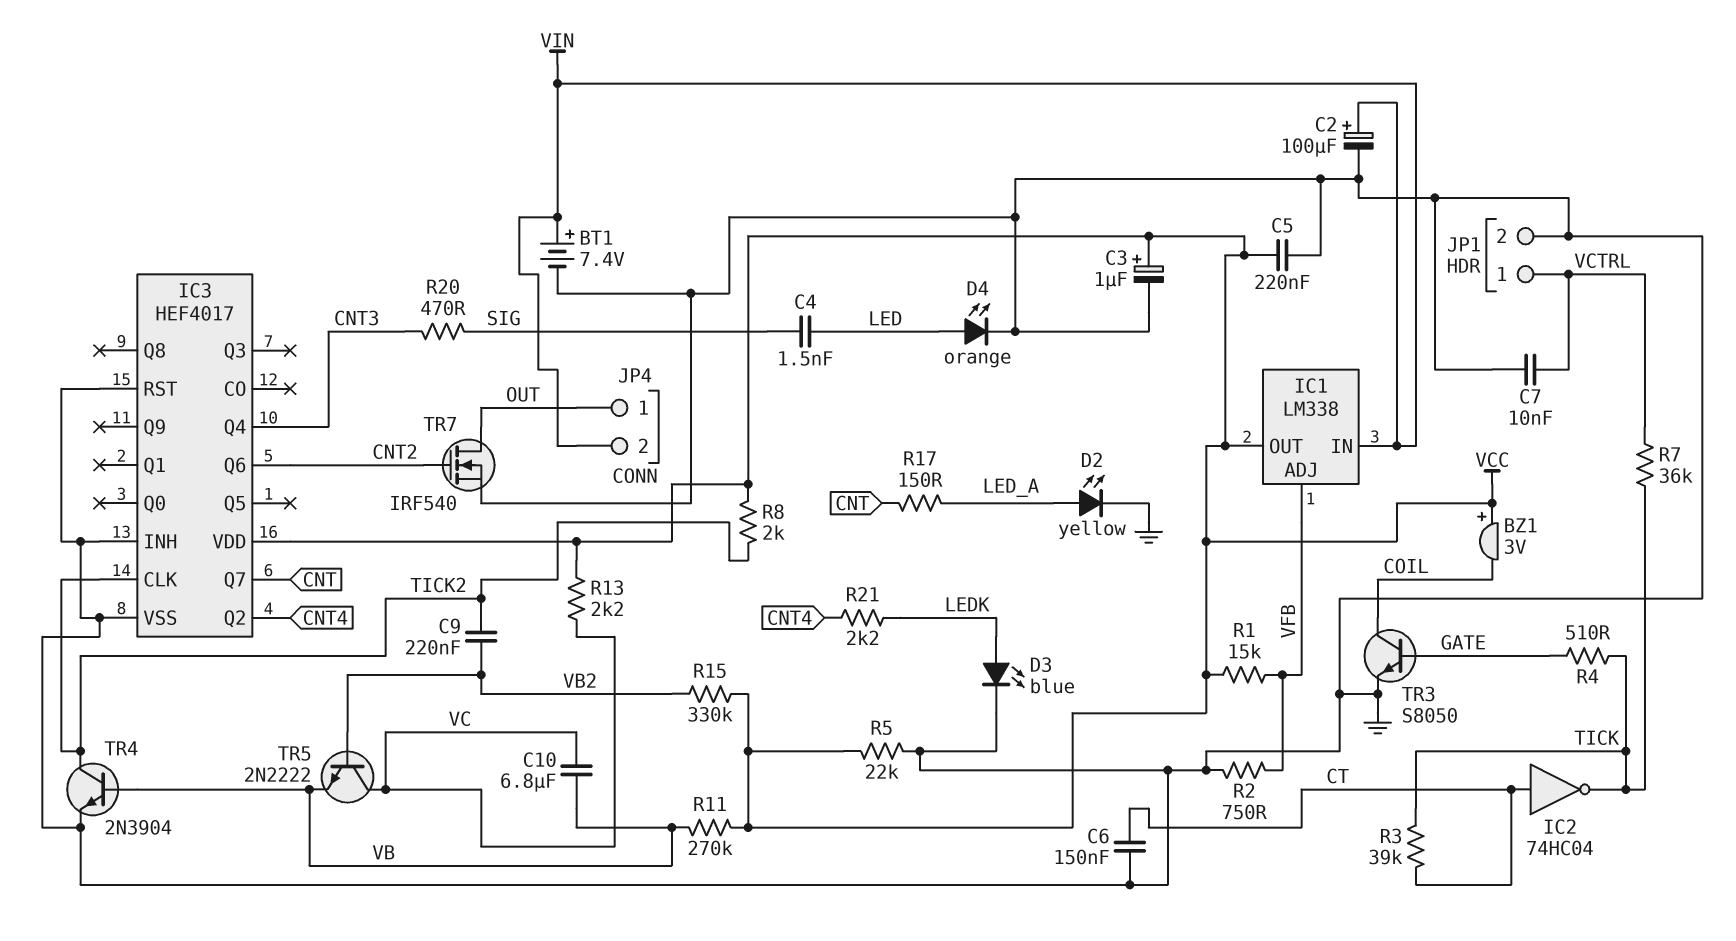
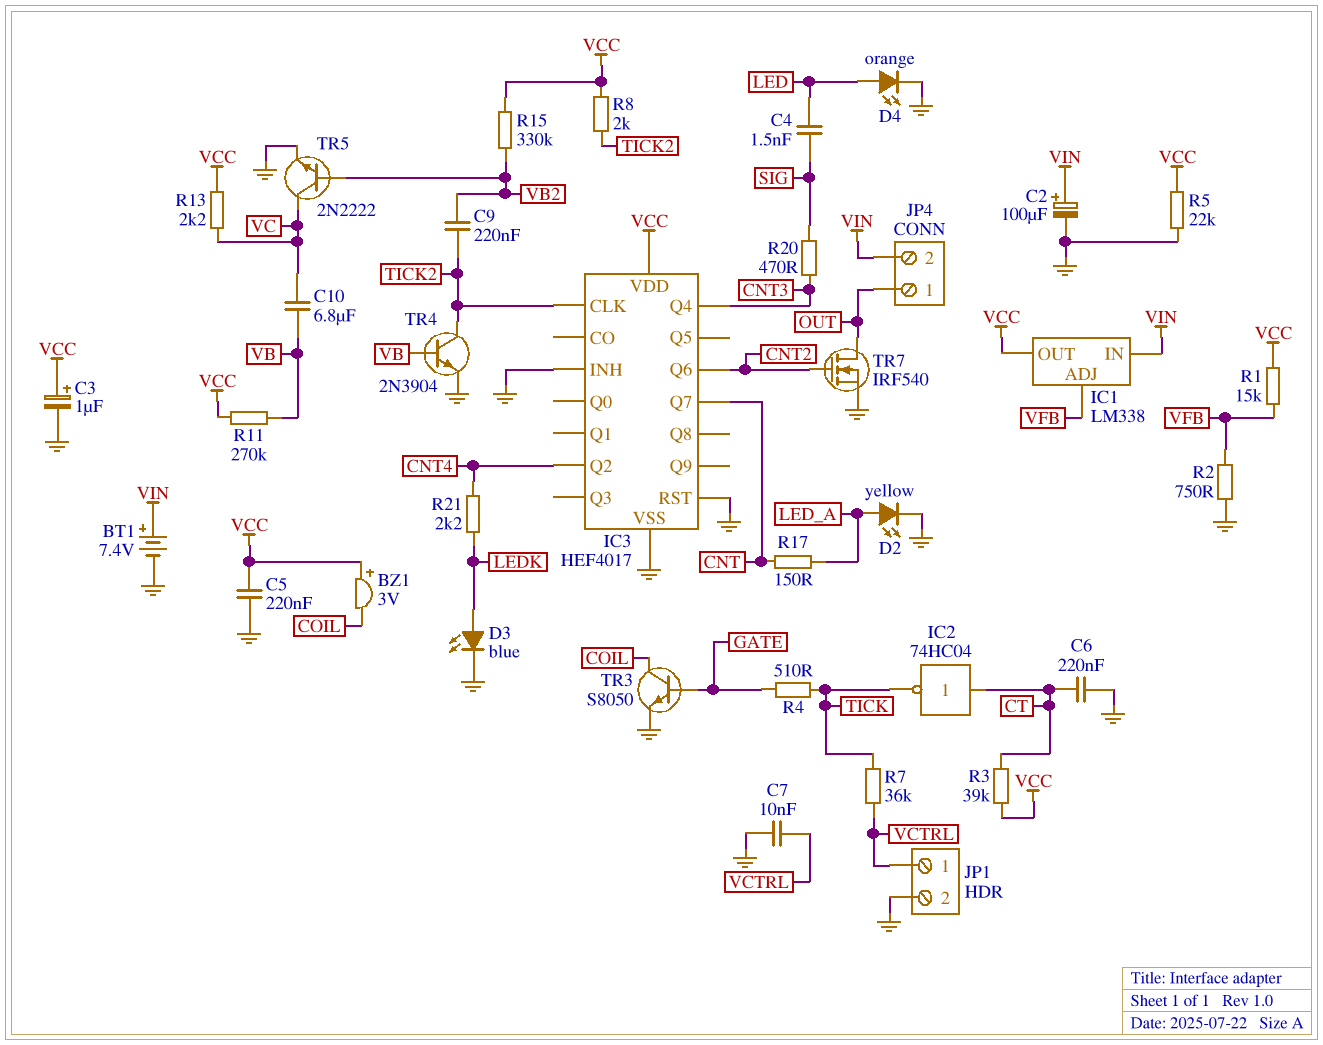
C6: 150nF (CT, GND) -> 220nF (CT, GND)
R3: 39k (CT, TICK) -> 39k (CT, VCC)
TR5: NPN 2N2222 (B VB2, C VC, E VB) -> NPN 2N2222 (B VB2, C VC, E GND)

